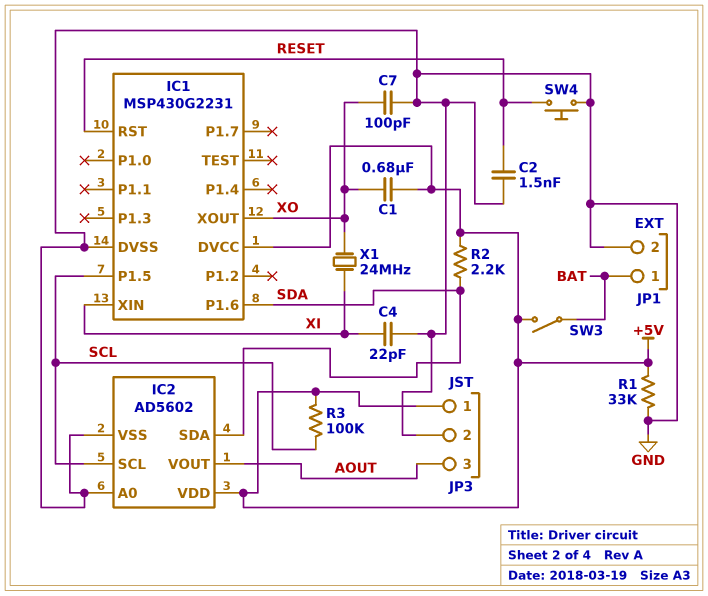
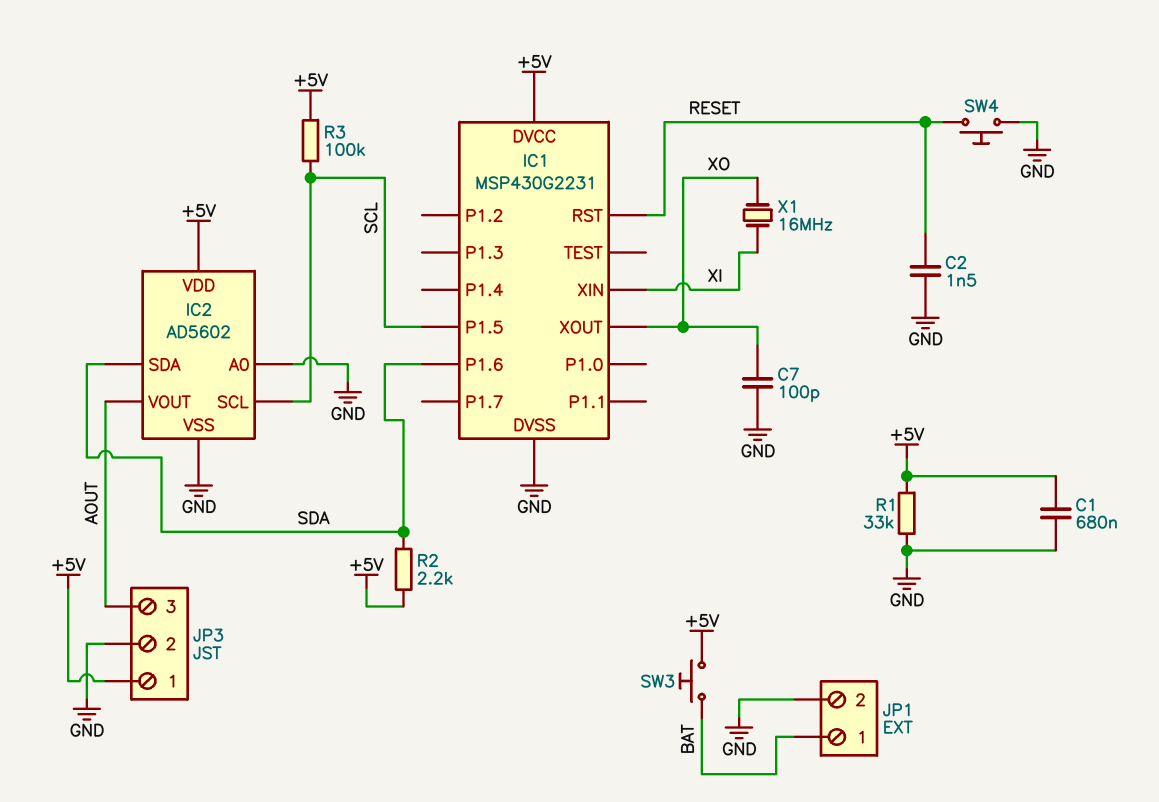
C1: 680nF (+5V, XO) -> 680nF (+5V, GND)
C4: 22pF (GND, XI) -> none
SW3: switch (+5V, BAT) -> button (+5V, BAT)
X1: 24MHz (XI, XO) -> 16MHz (XI, XO)

